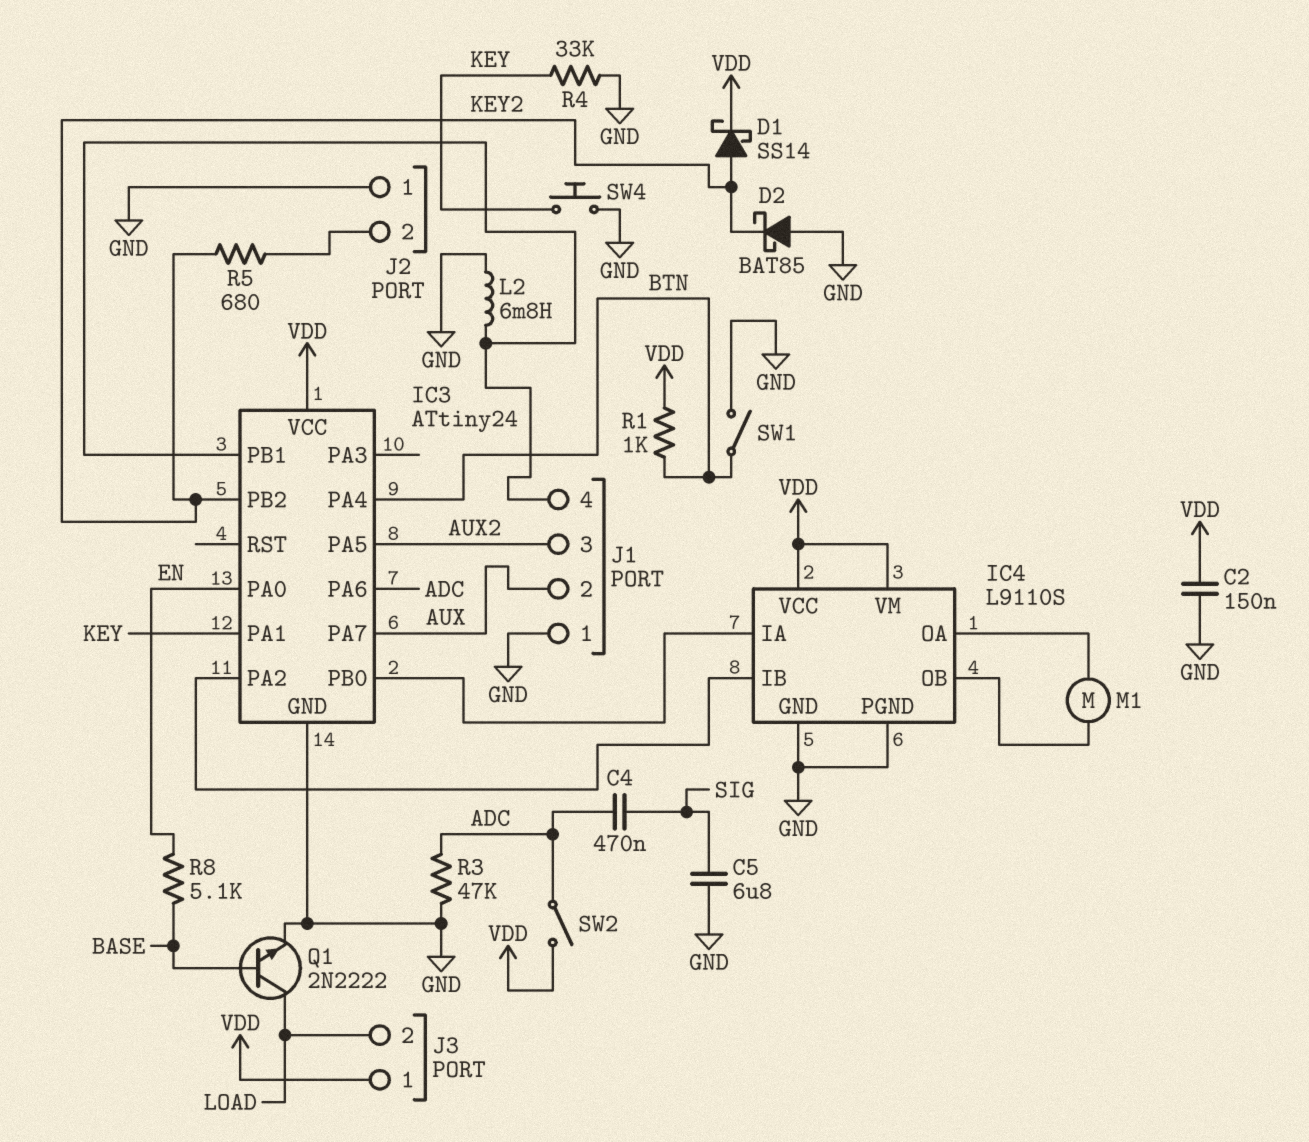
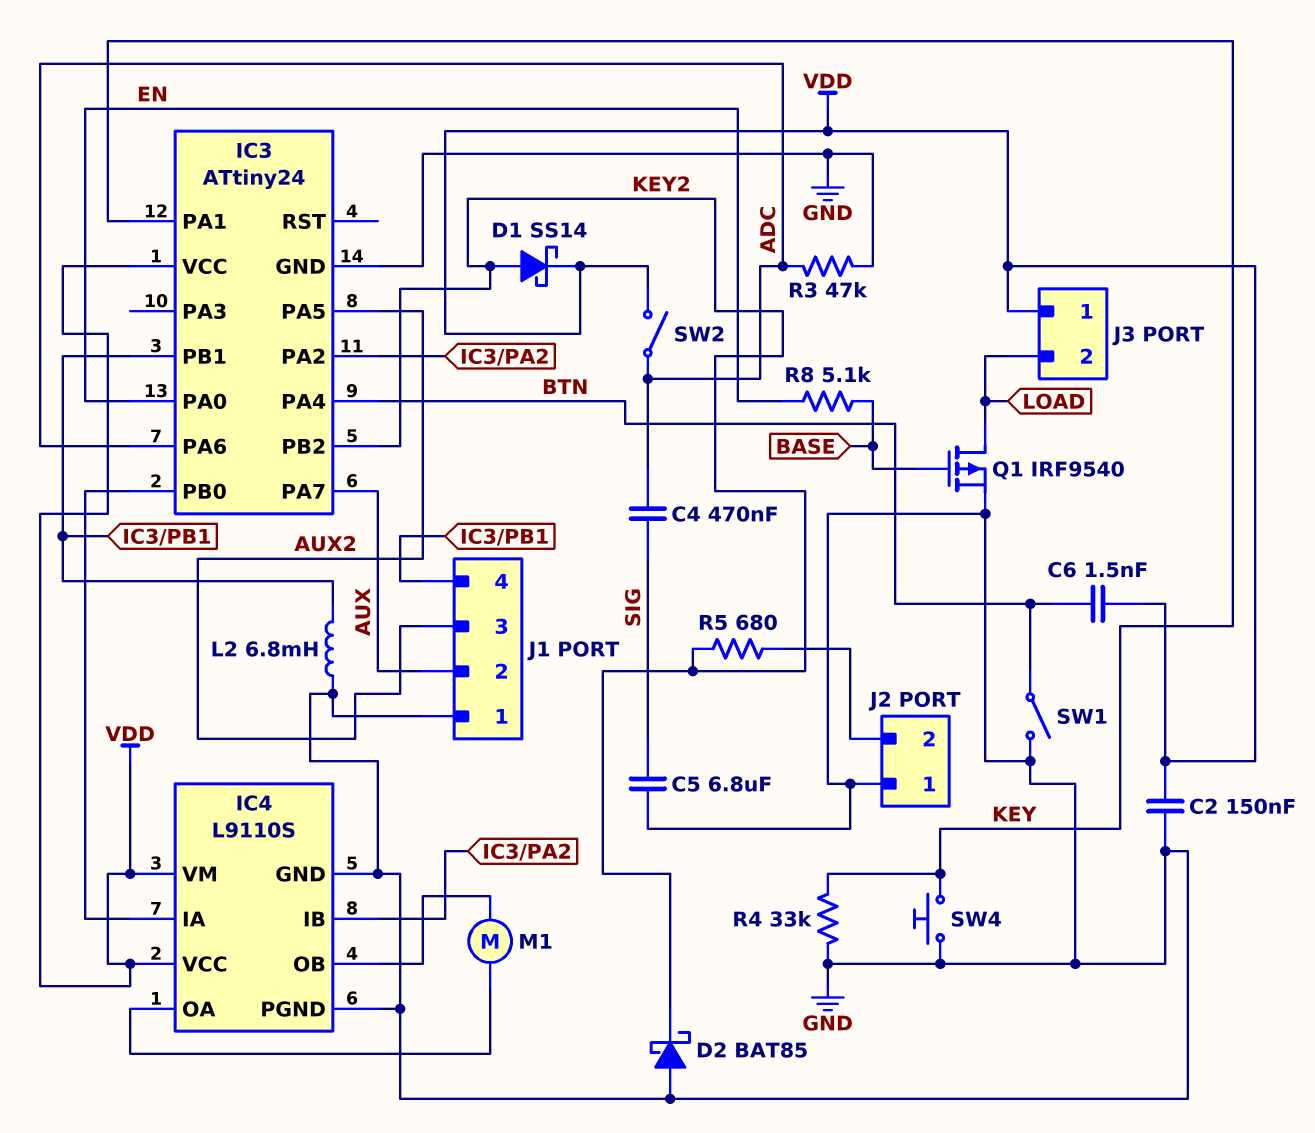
C6: none -> 1.5nF (BTN, VDD)
Q1: NPN 2N2222 (B BASE, C LOAD, E GND) -> PMOS IRF9540 (G BASE, D LOAD, S GND)
R1: 1k (BTN, VDD) -> none

